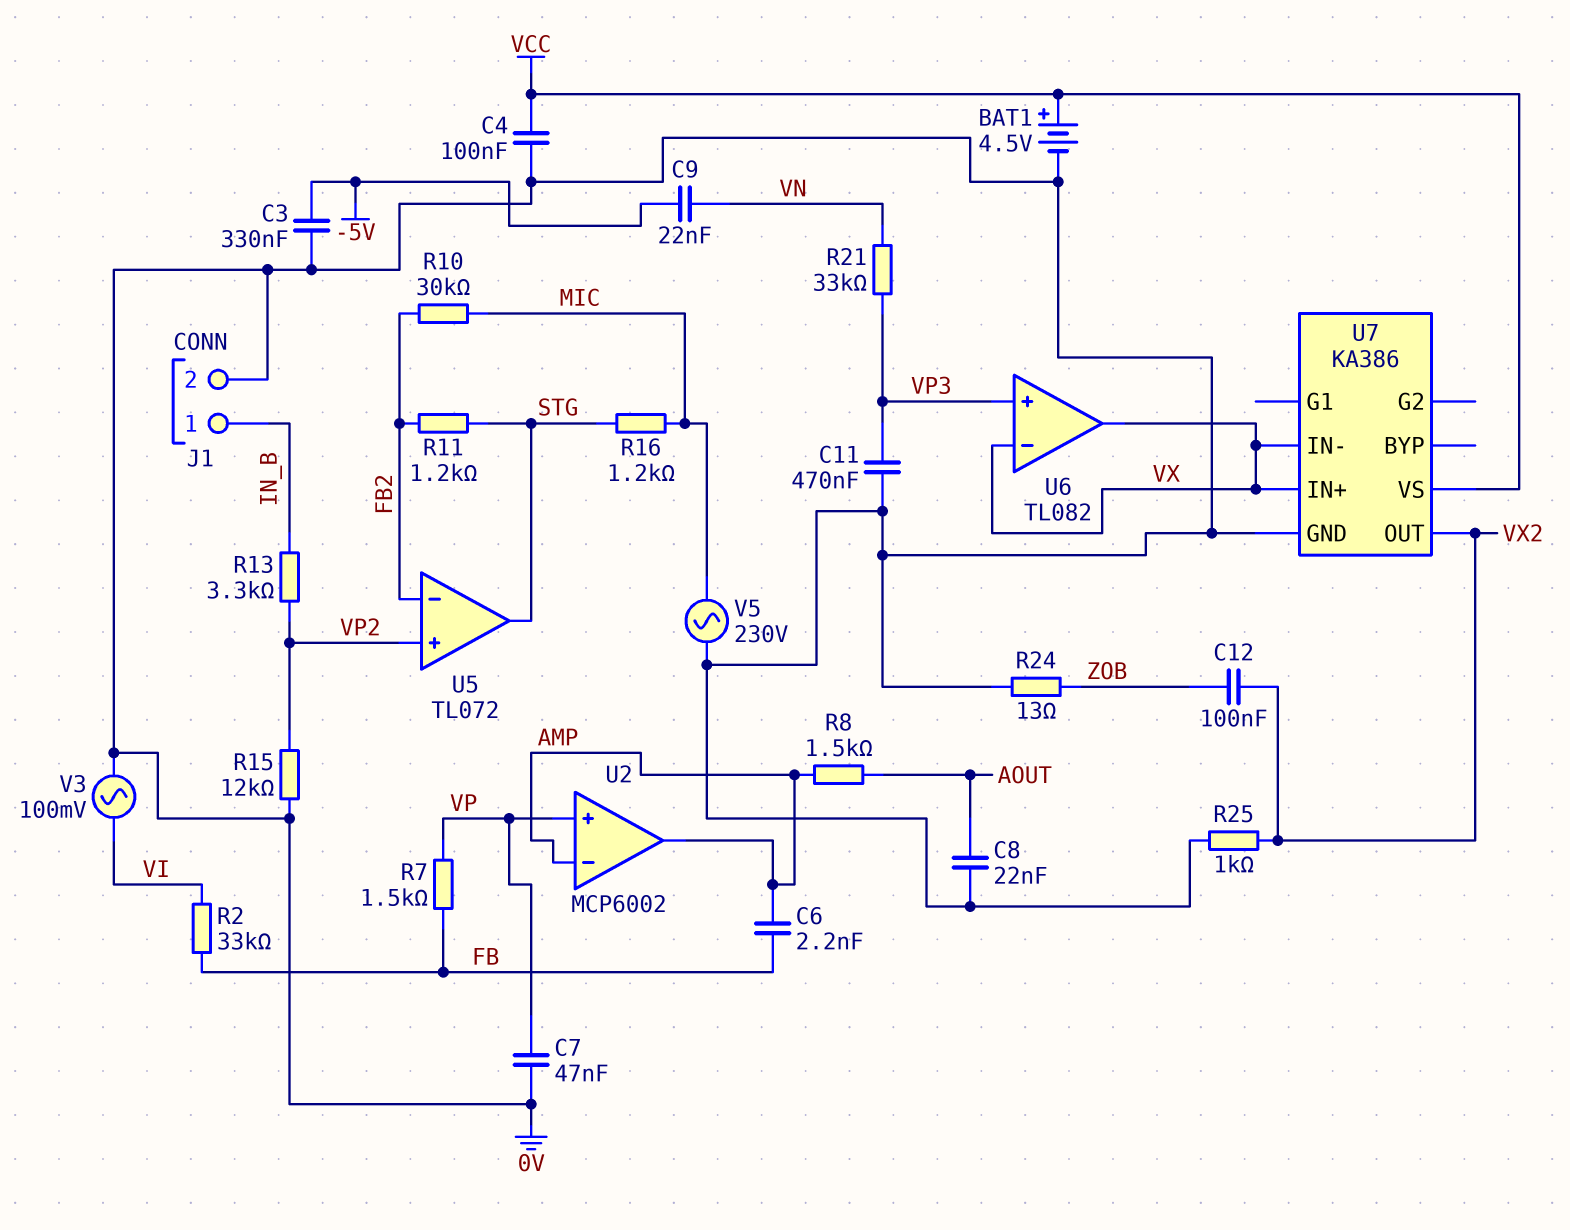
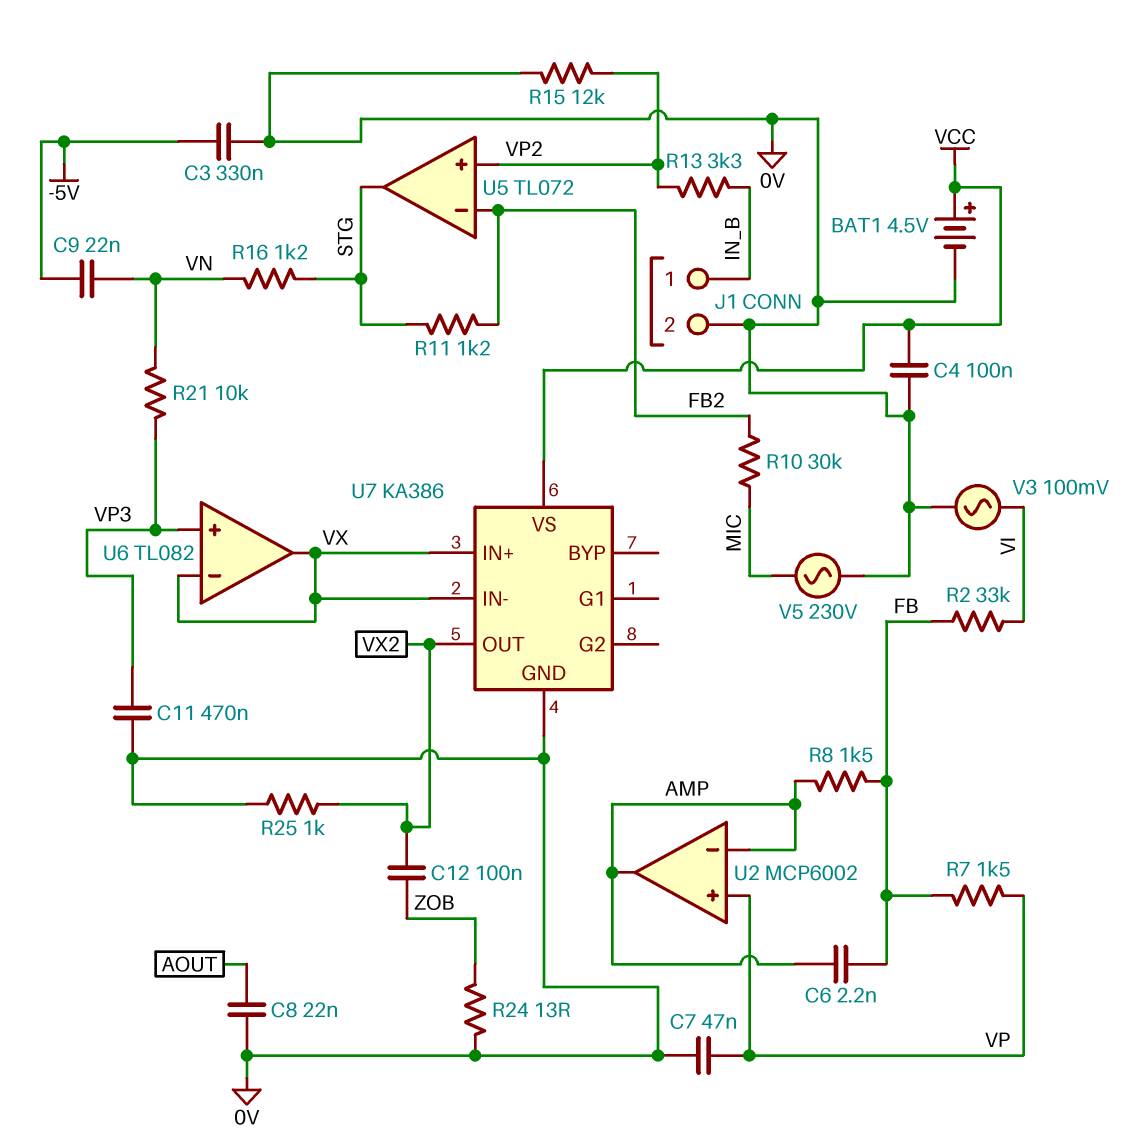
R8: 1.5k (AMP, AOUT) -> 1.5k (AMP, FB)
R16: 1.2k (MIC, STG) -> 1.2k (STG, VN)
R21: 33k (VN, VP3) -> 10k (VN, VP3)

